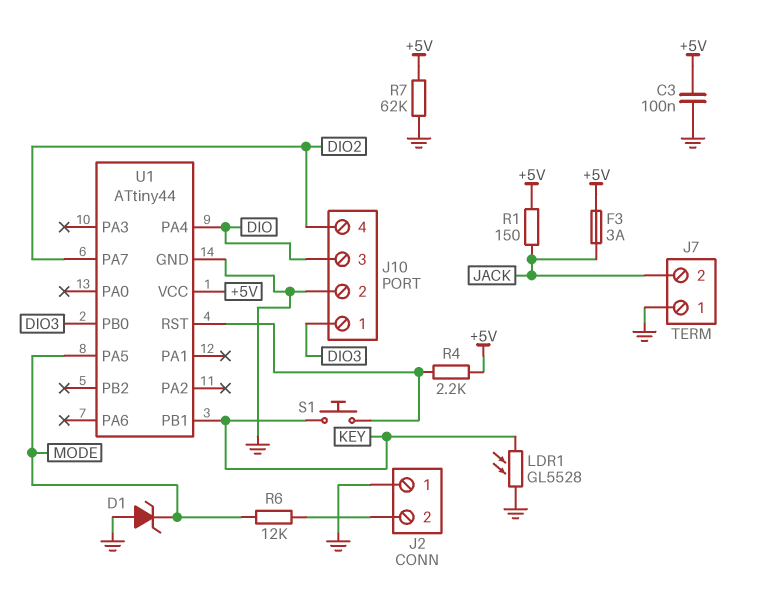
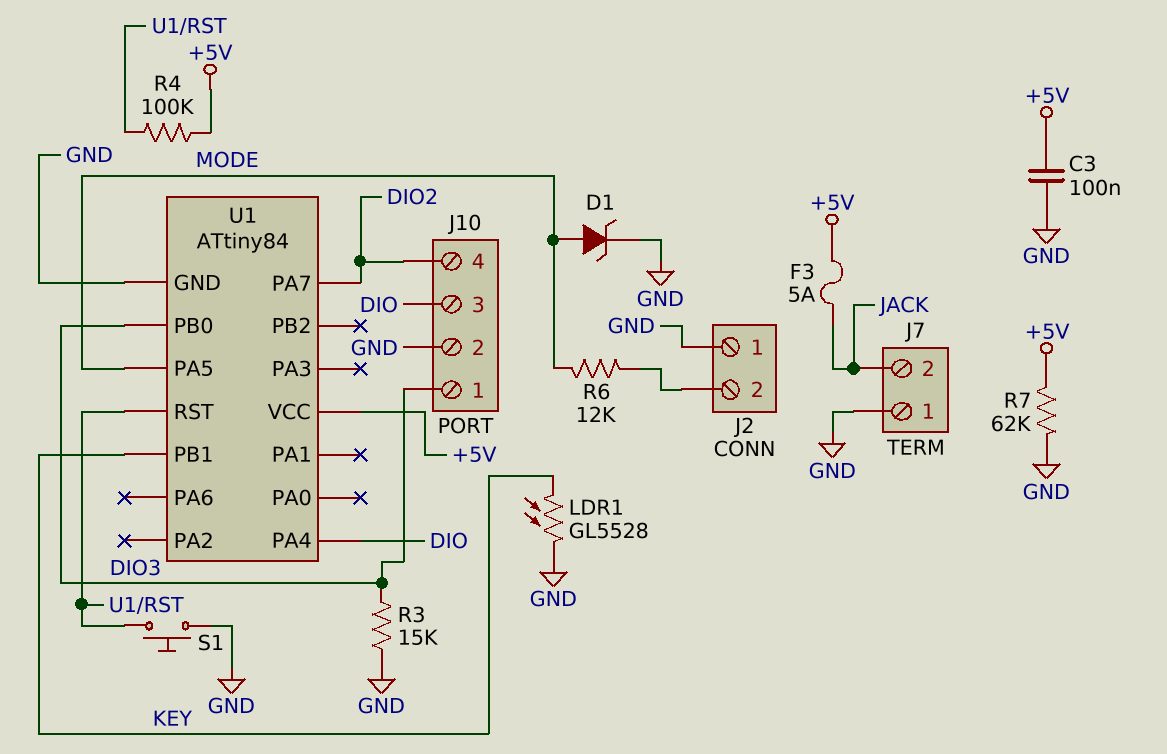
D1: zener (A GND, K MODE) -> zener (A MODE, K GND)
F3: 3A (+5V, JACK) -> 5A (+5V, JACK)
R1: 150 (+5V, JACK) -> none
R3: none -> 15k (DIO3, GND)
R4: 2.2k (+5V, U1/RST) -> 100k (+5V, U1/RST)
S1: button (KEY, U1/RST) -> button (GND, U1/RST)
U1: ATtiny44 -> ATtiny84

